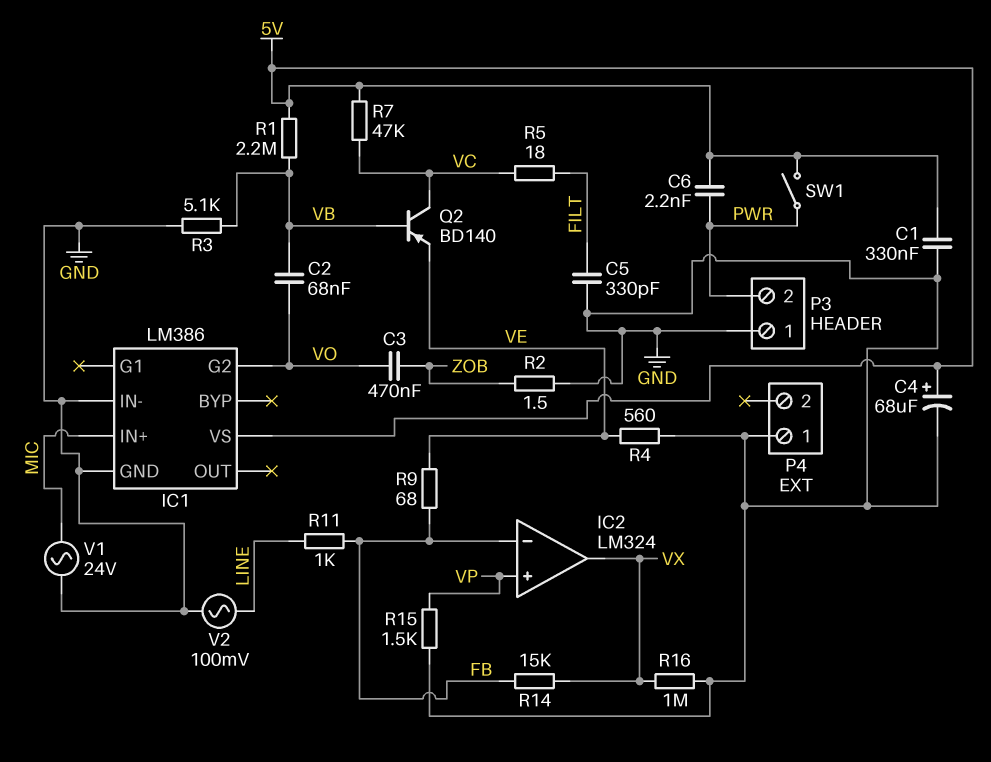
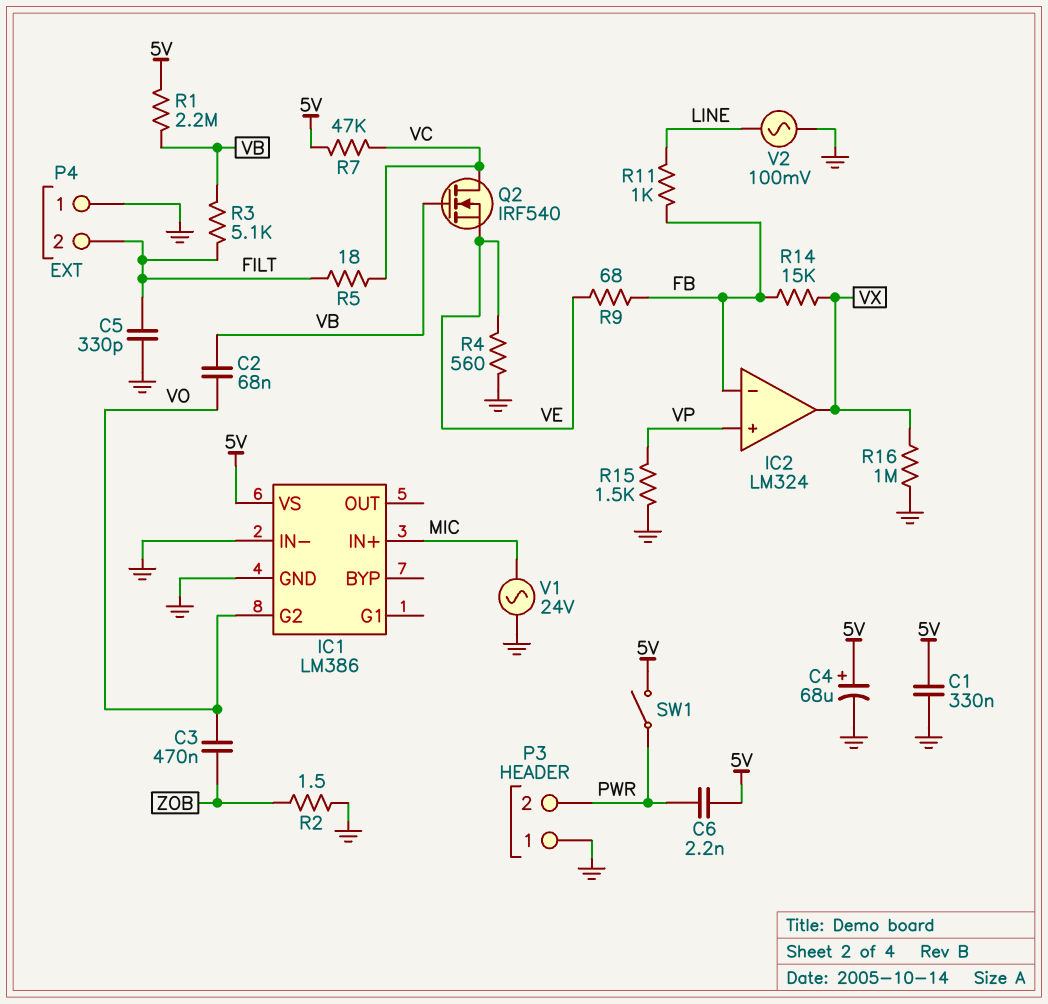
P4 pin 2: none -> FILT
Q2: PNP BD140 (B VB, C VC, E VE) -> NMOS IRF540 (G VB, D VC, S VE)
R3: 5.1k (GND, VB) -> 5.1k (FILT, VB)

